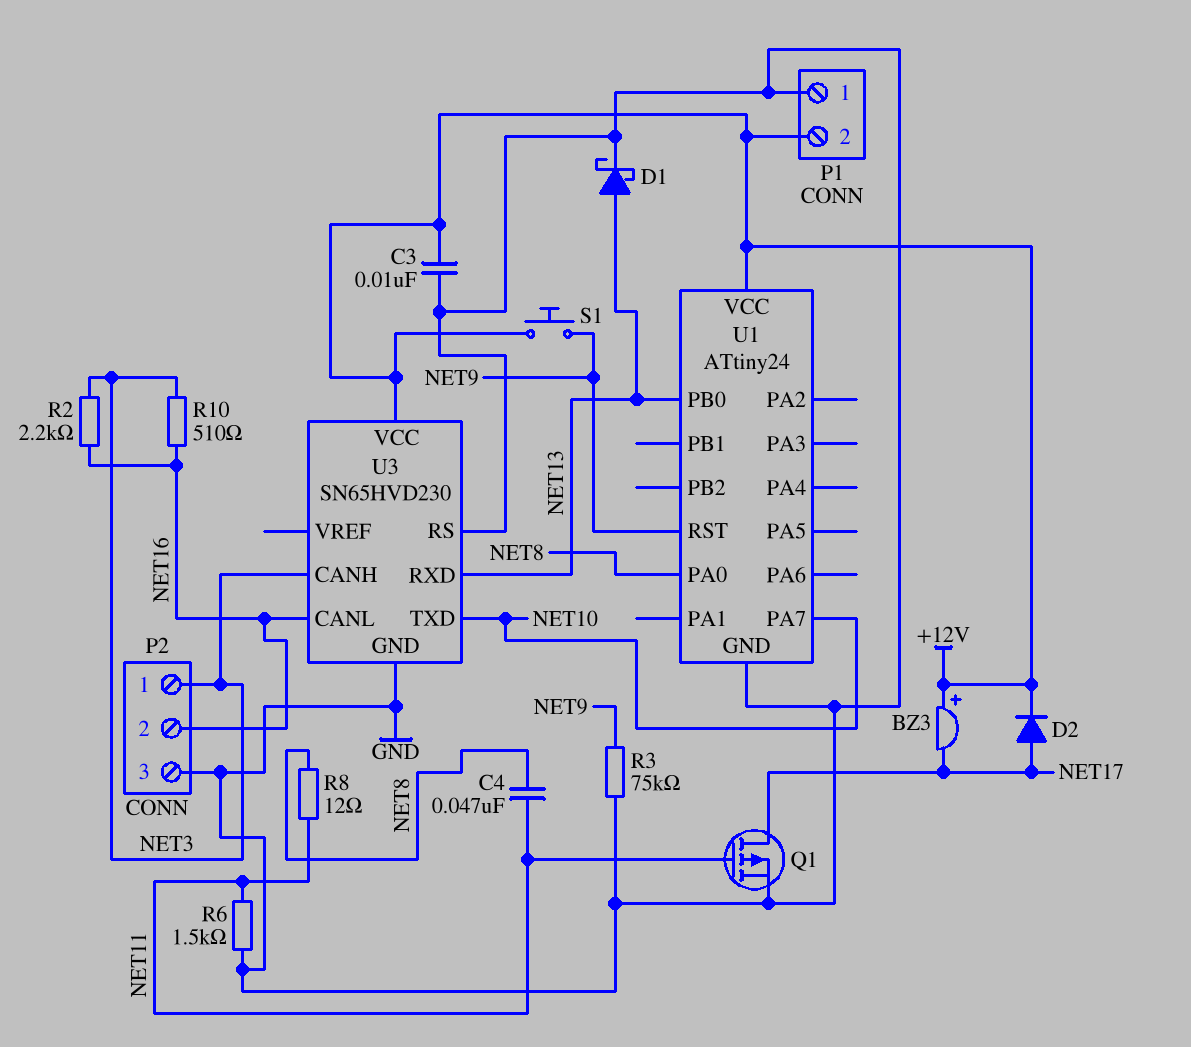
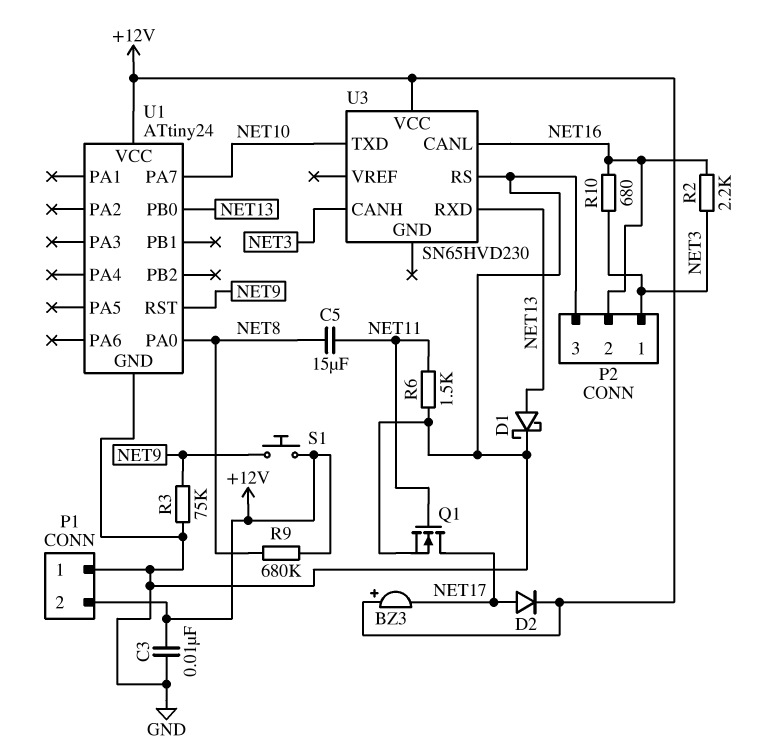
C4: 47nF (NET8, NET11) -> none
C5: none -> 15uF (NET8, NET11)
Q1: PMOS (G NET11, D NET17, S GND) -> NMOS (G NET11, D NET17, S GND)
R8: 12 (NET8, NET11) -> none
R9: none -> 680k (+12V, NET8)
R10: 510 (NET3, NET16) -> 680 (NET3, NET16)
U3 pin GND: GND -> none

